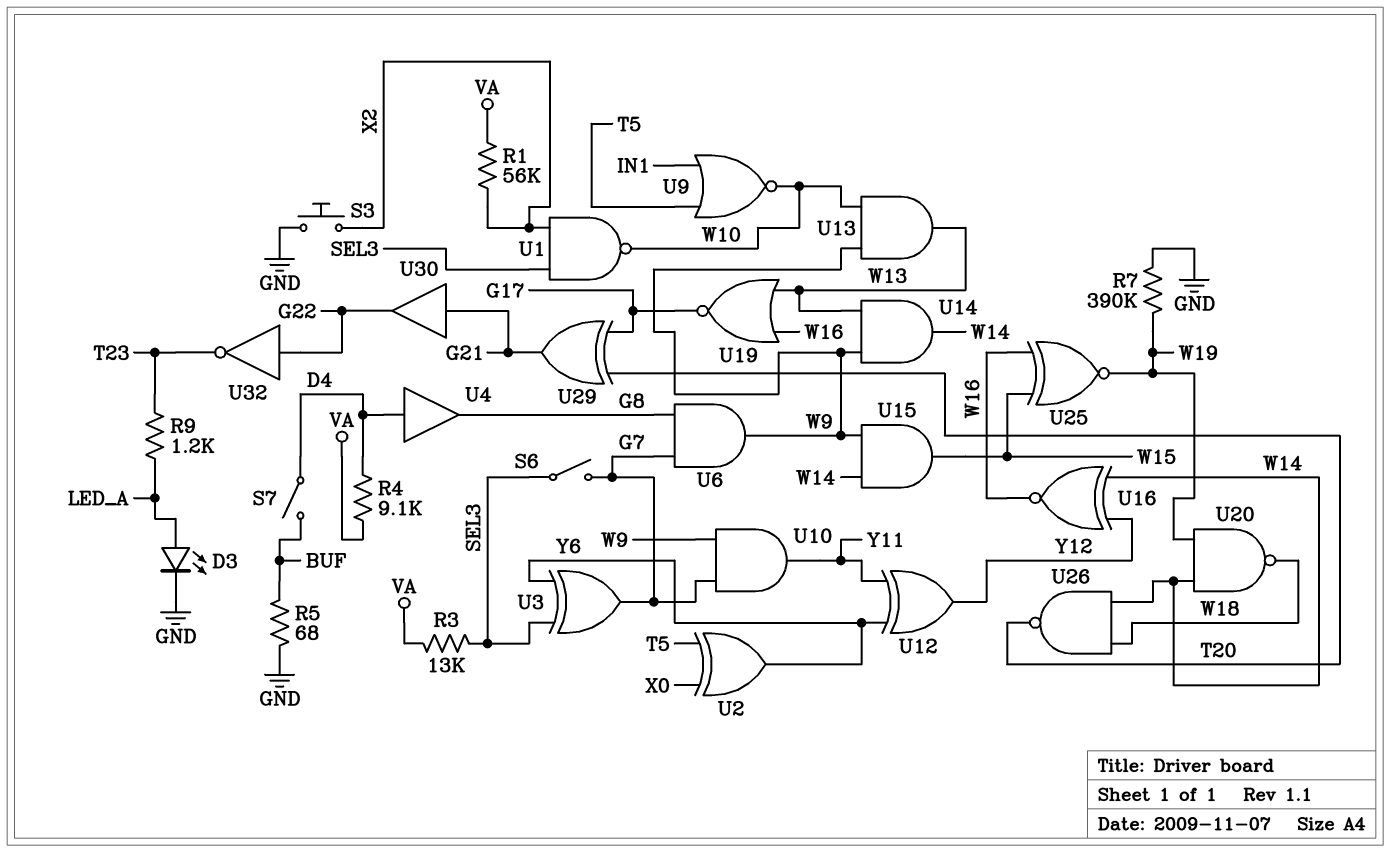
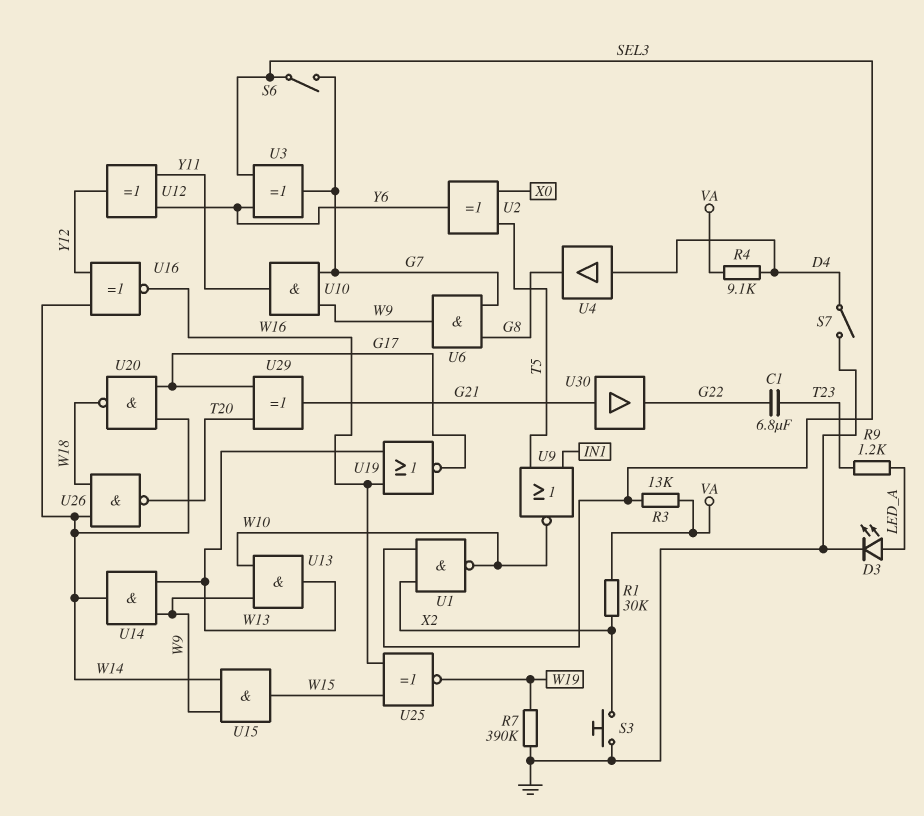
C1: none -> 6.8uF (G22, T23)
R1: 56k (VA, X2) -> 30k (VA, X2)
R5: 68 (BUF, GND) -> none
S7: switch (BUF, D4) -> switch (D4, GND)
U20: NAND (in W14, in W19, out W18) -> NAND (in G17, in W14, out W18)
U32: NOT (in G22, out T23) -> none

